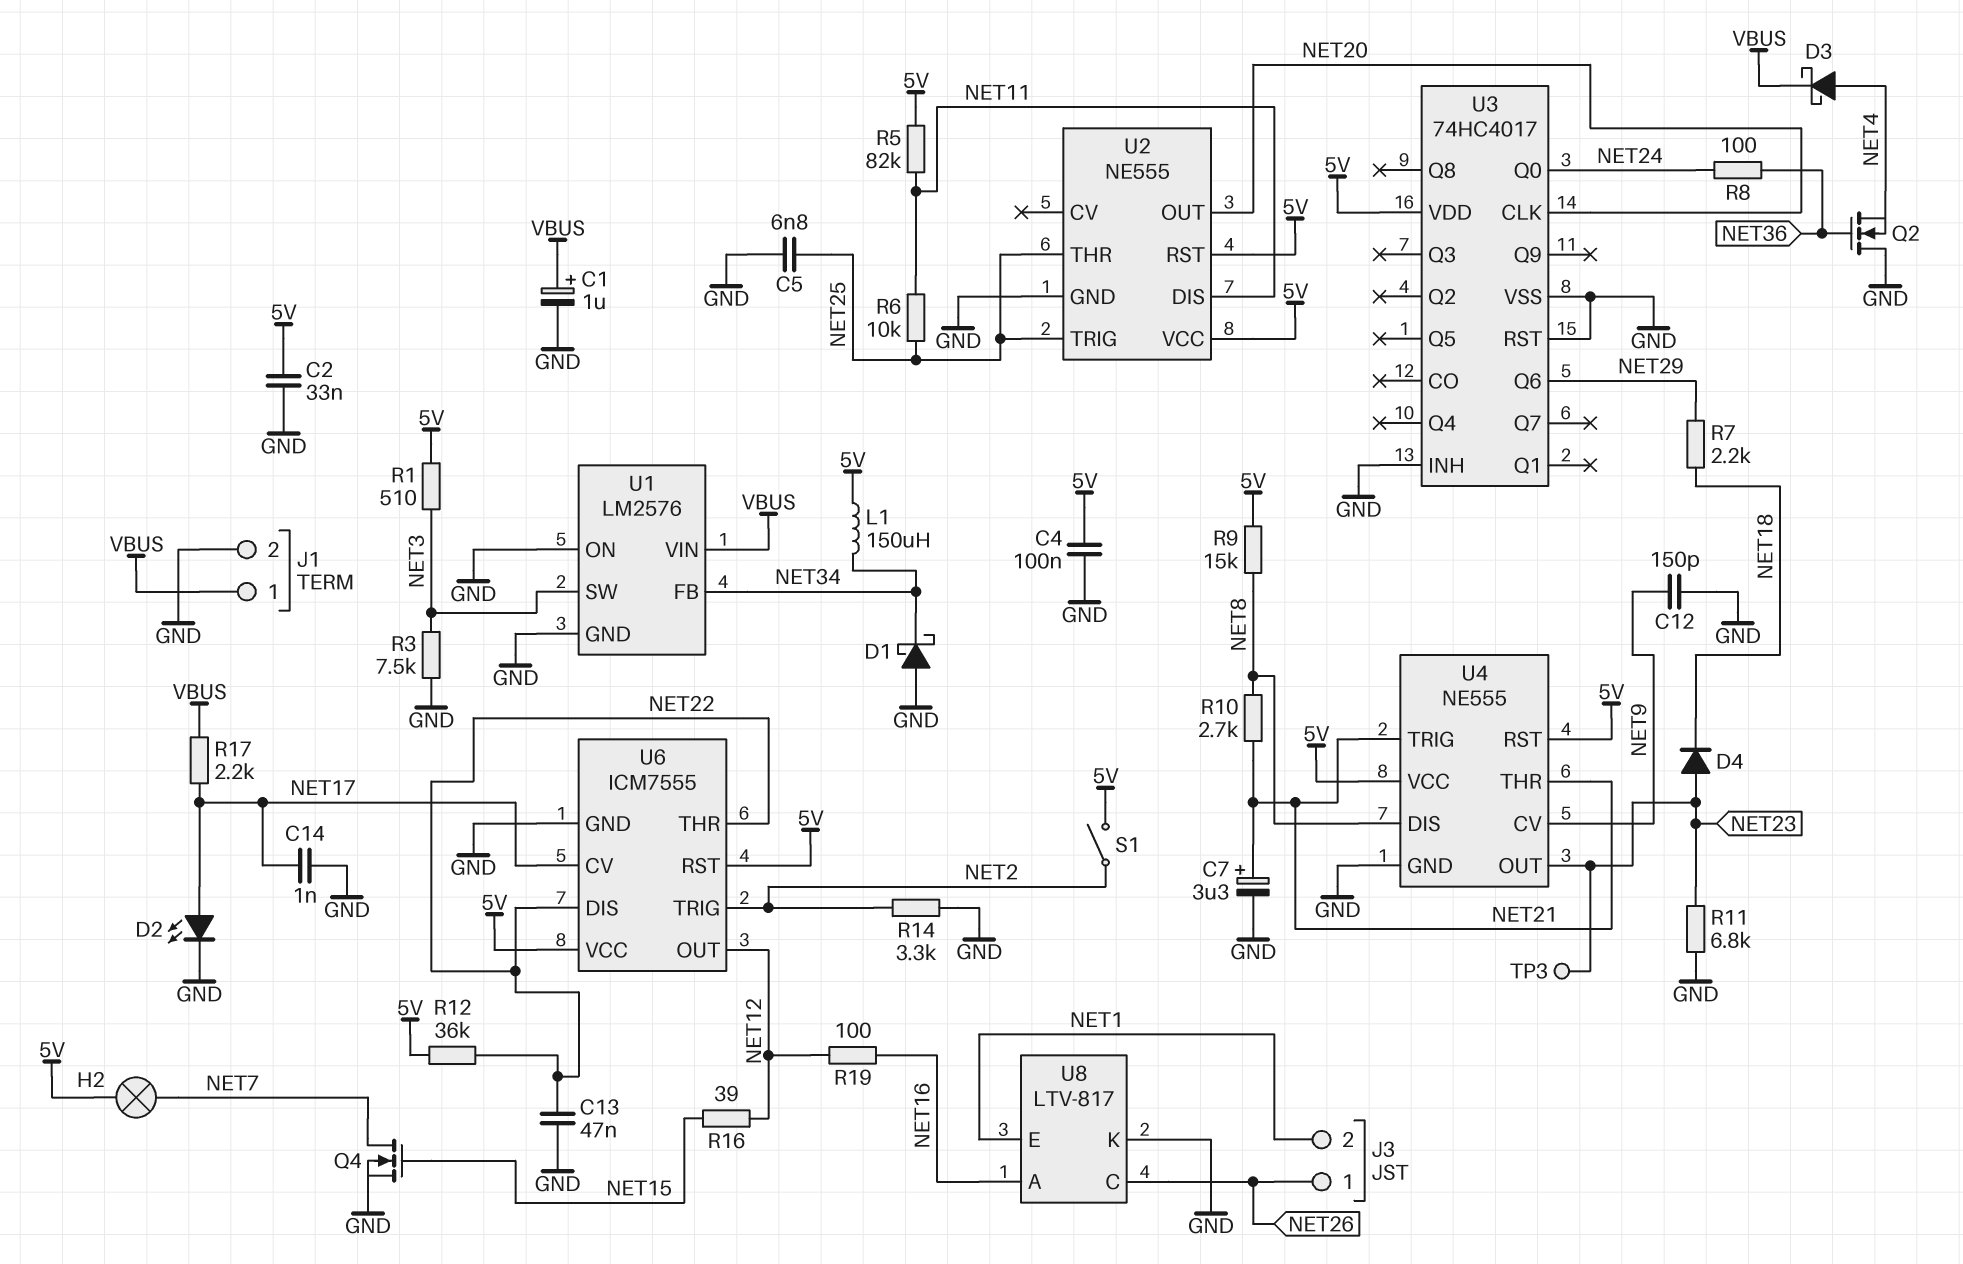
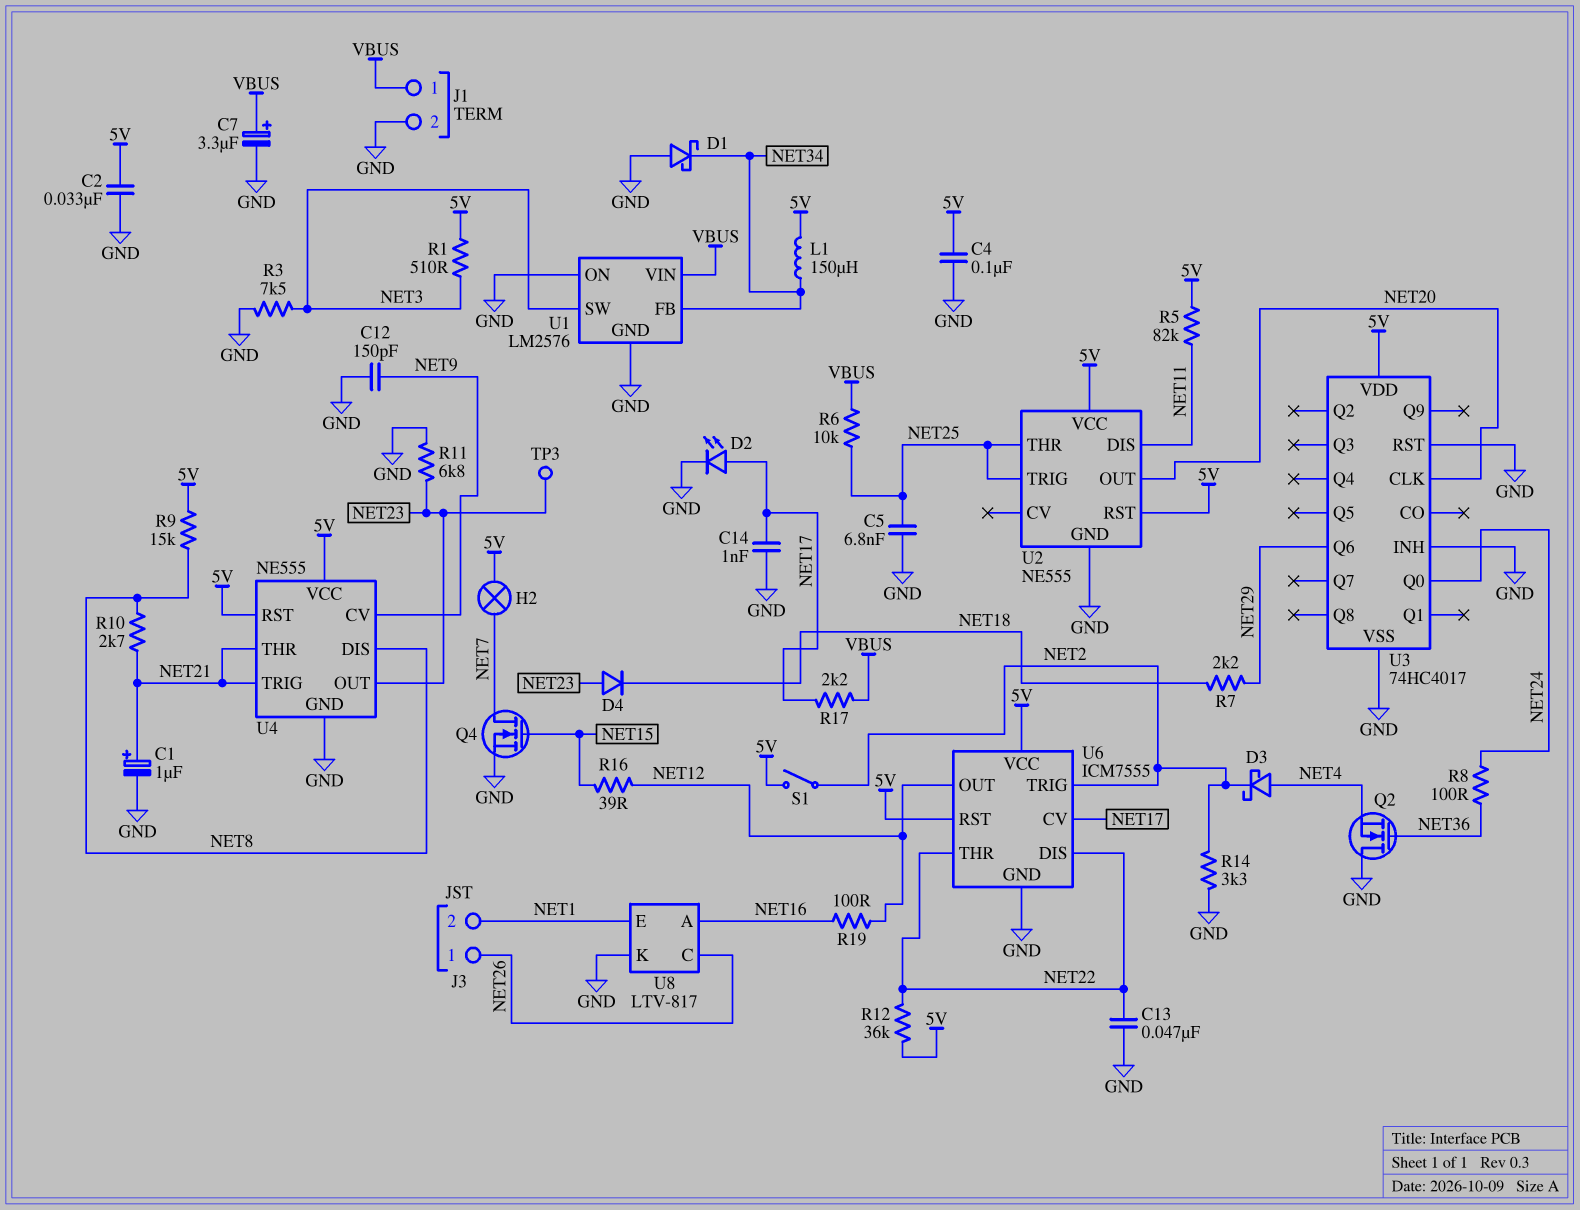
C1: 1uF (plus VBUS, minus GND) -> 1uF (plus NET21, minus GND)
C7: 3.3uF (plus NET21, minus GND) -> 3.3uF (plus VBUS, minus GND)
D3: schottky (A NET4, K VBUS) -> schottky (A NET4, K NET2)
R6: 10k (NET11, NET25) -> 10k (NET25, VBUS)

